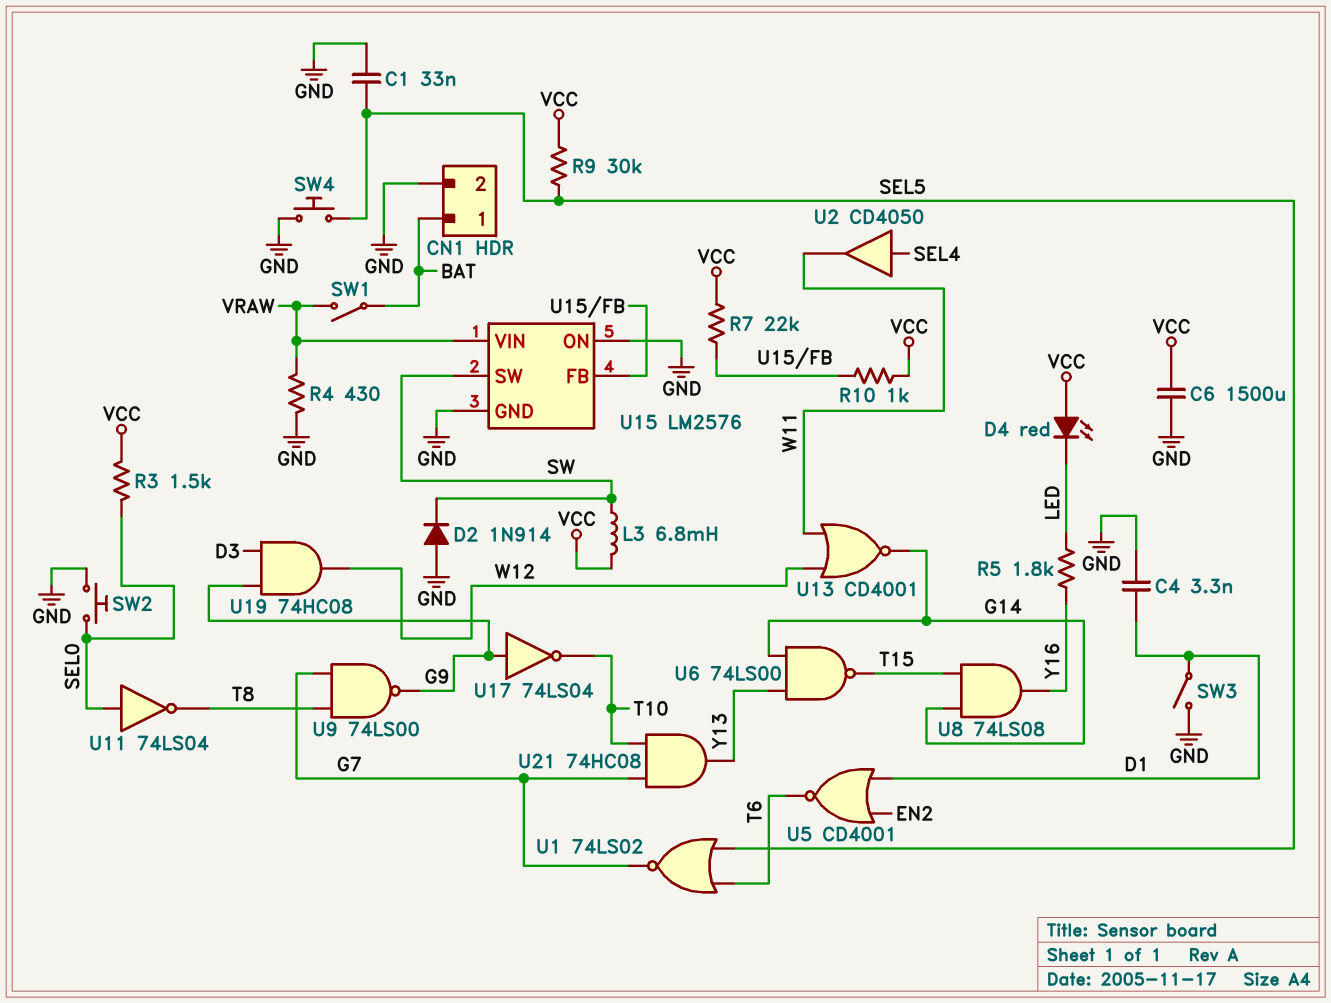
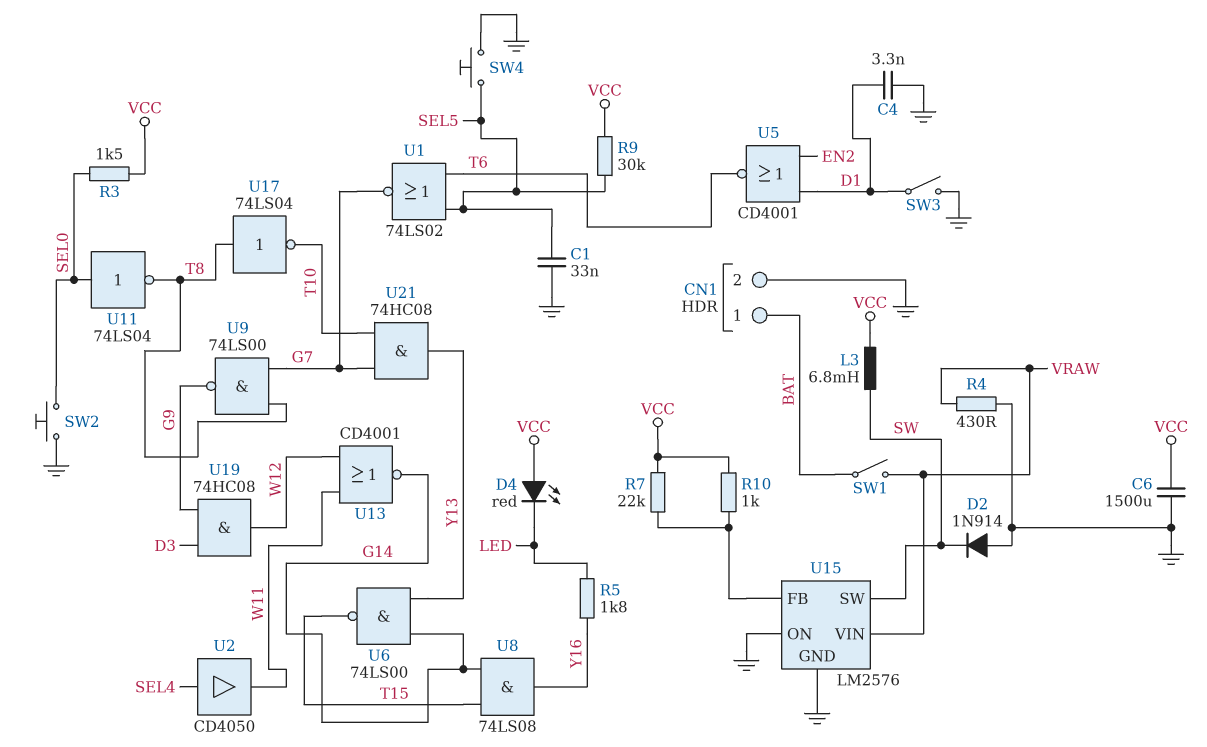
U17: NOT 74LS04 (in G9, out T10) -> NOT 74LS04 (in T8, out T10)

